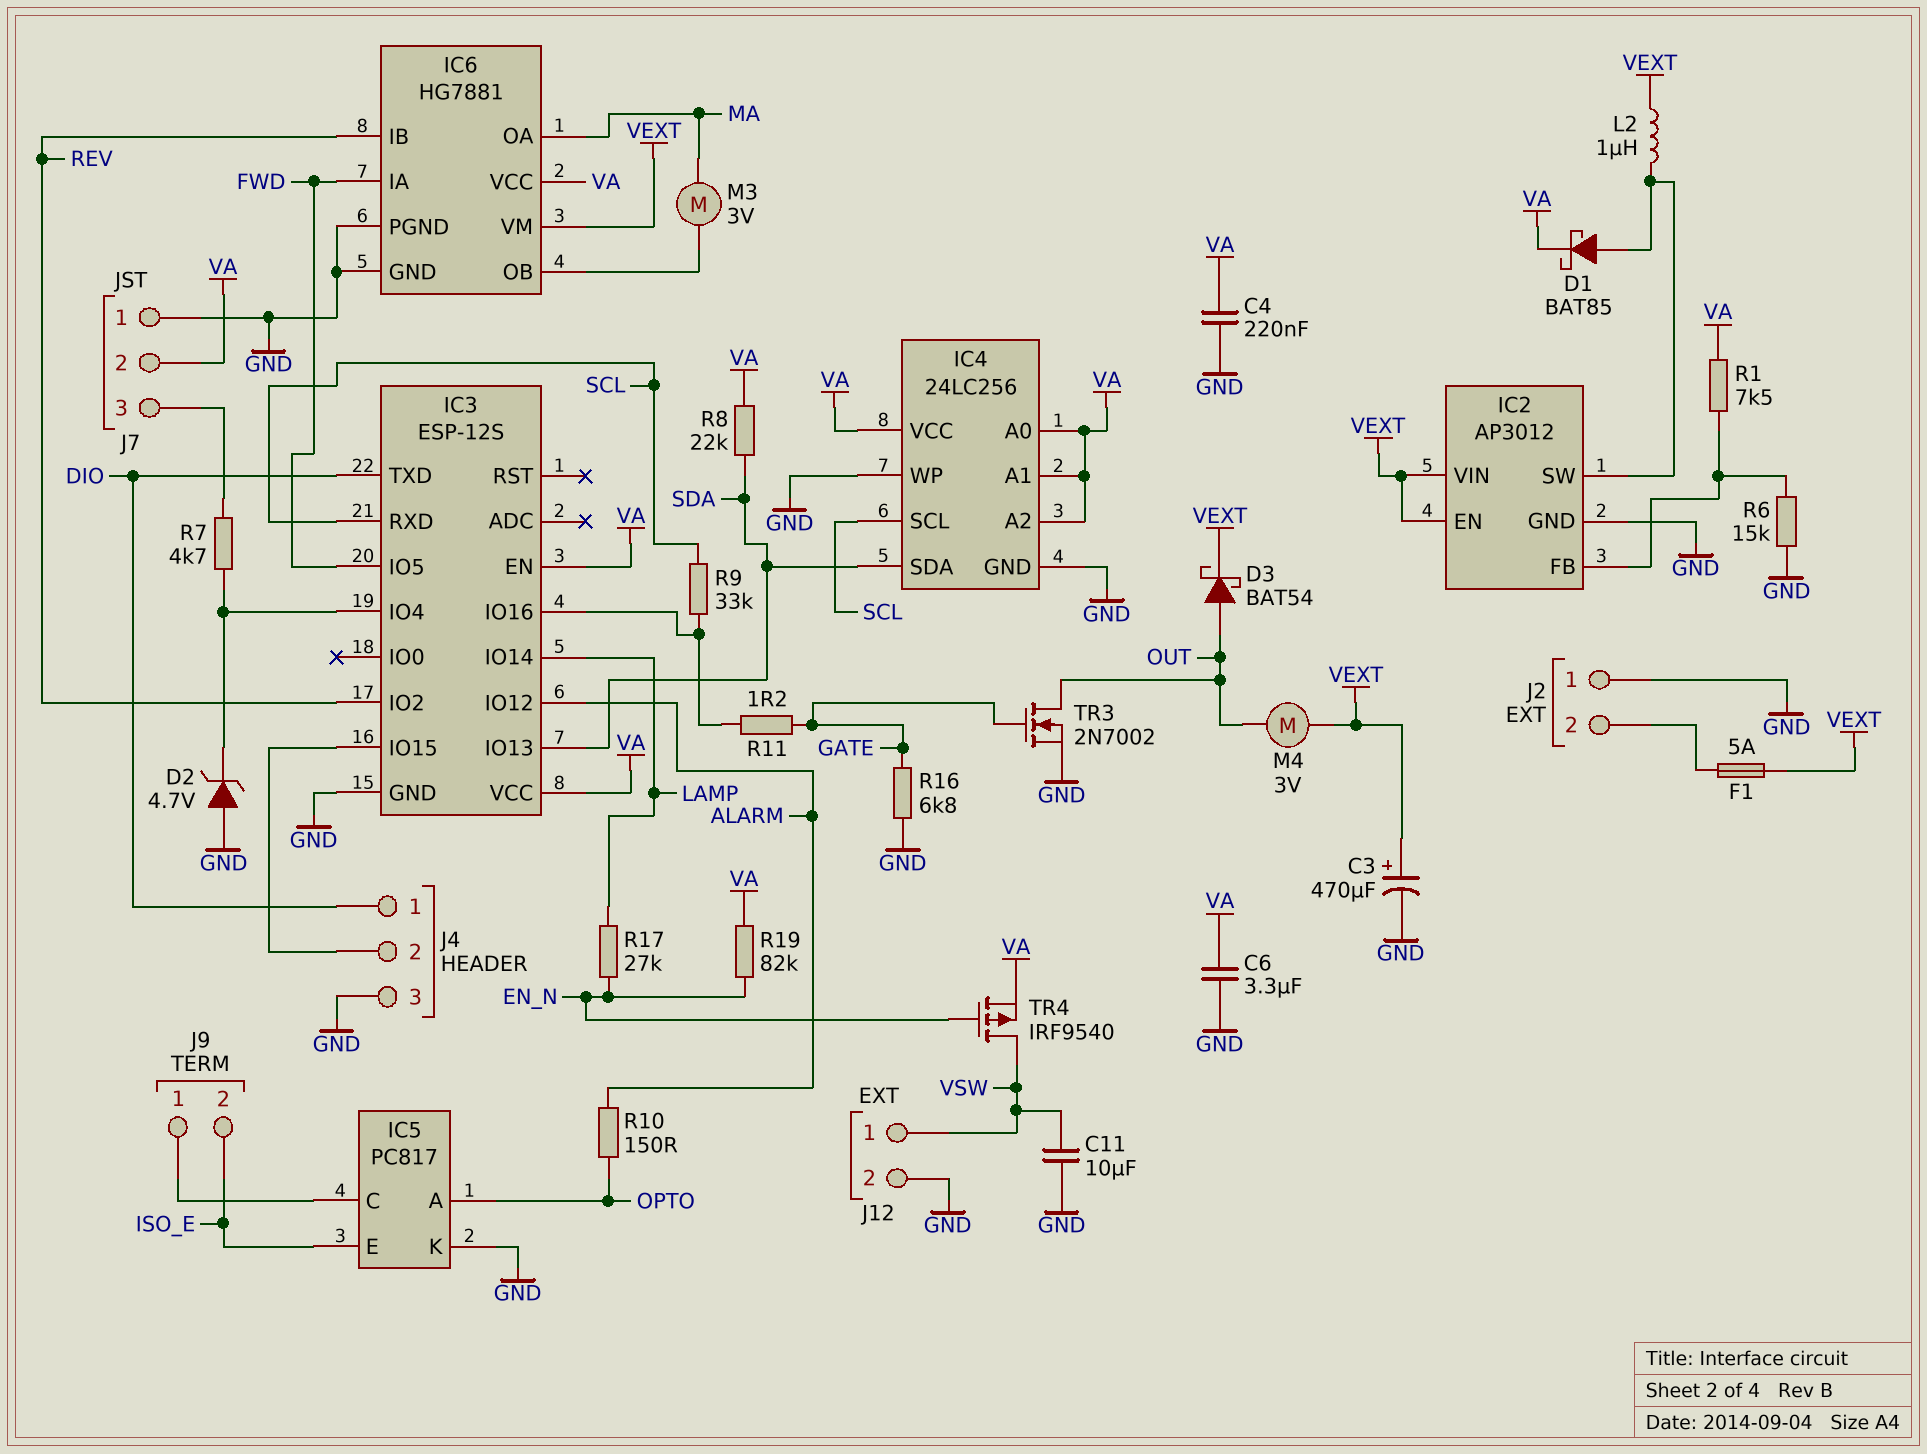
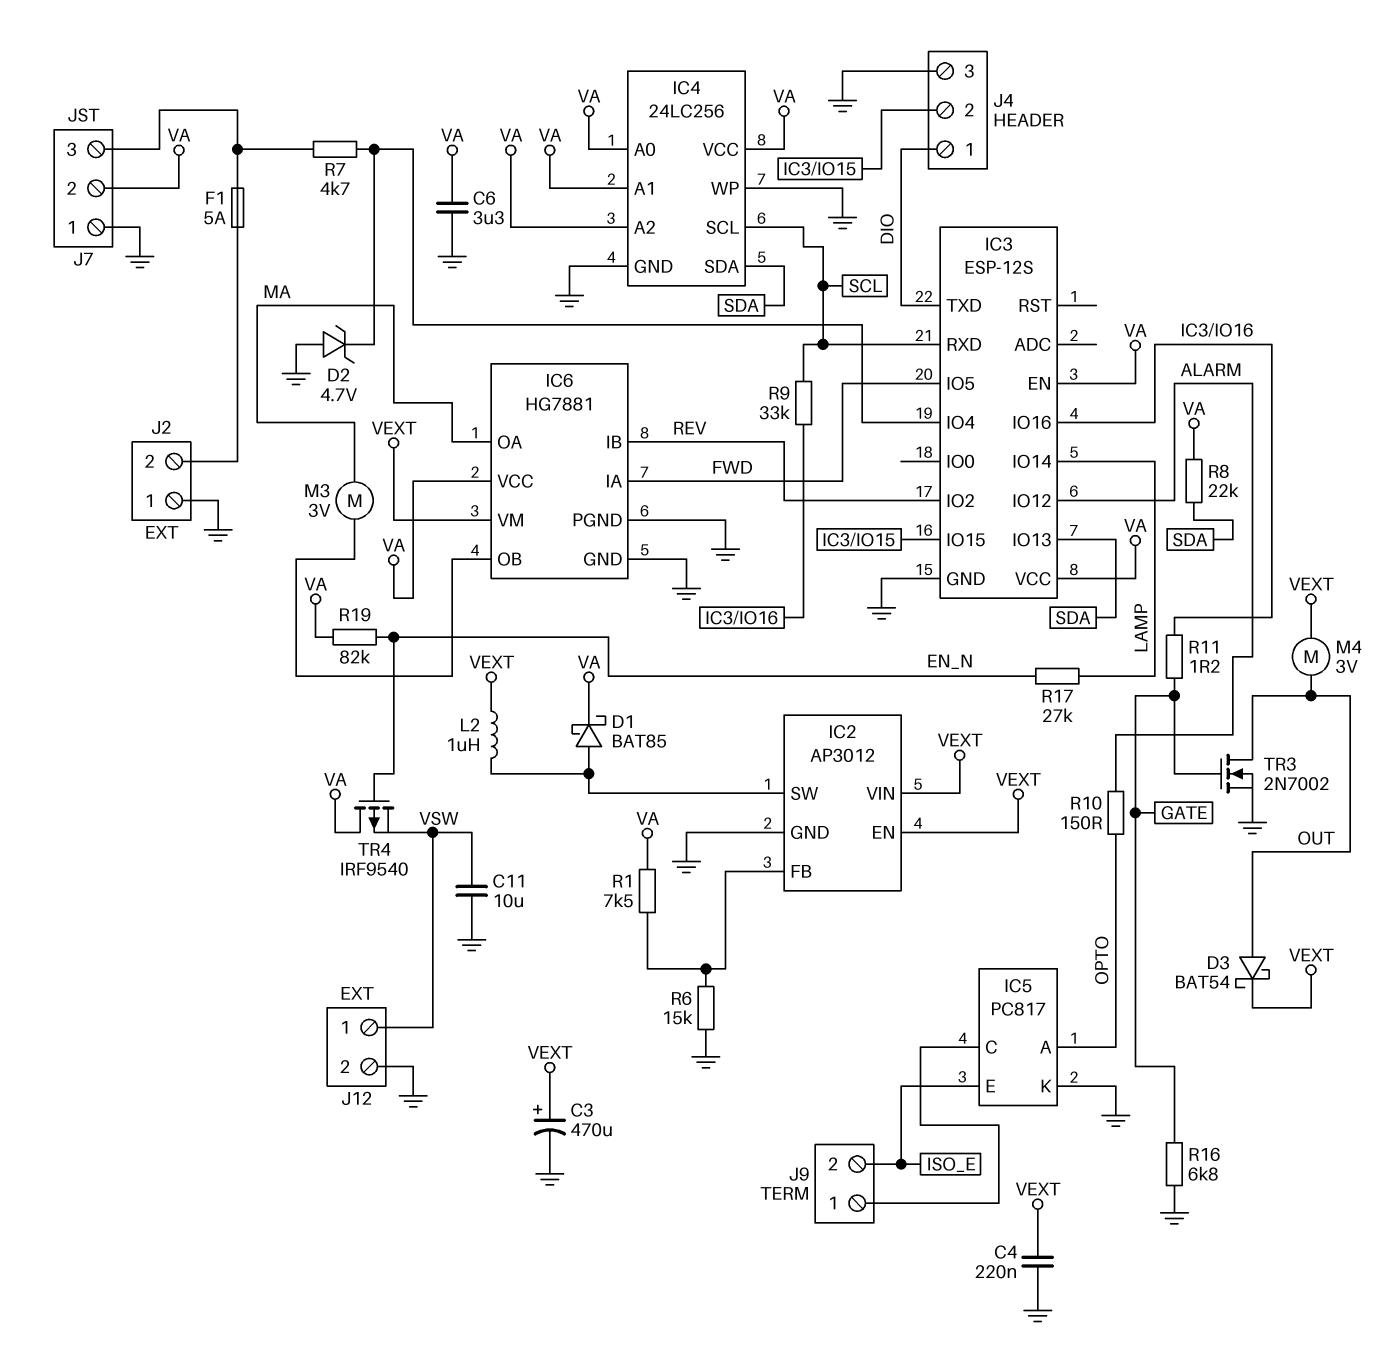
C4: 220nF (GND, VA) -> 220nF (GND, VEXT)
F1: 5A (J2/2, VEXT) -> 5A (J2/2, J7/3)
TR4: PMOS IRF9540 (G EN_N, D VSW, S VA) -> PMOS IRF9540 (G EN_N, D VA, S VSW)

